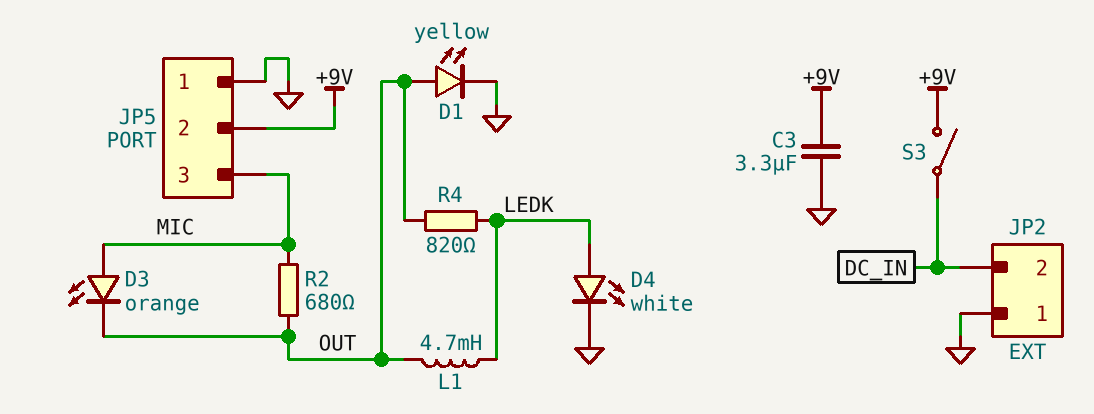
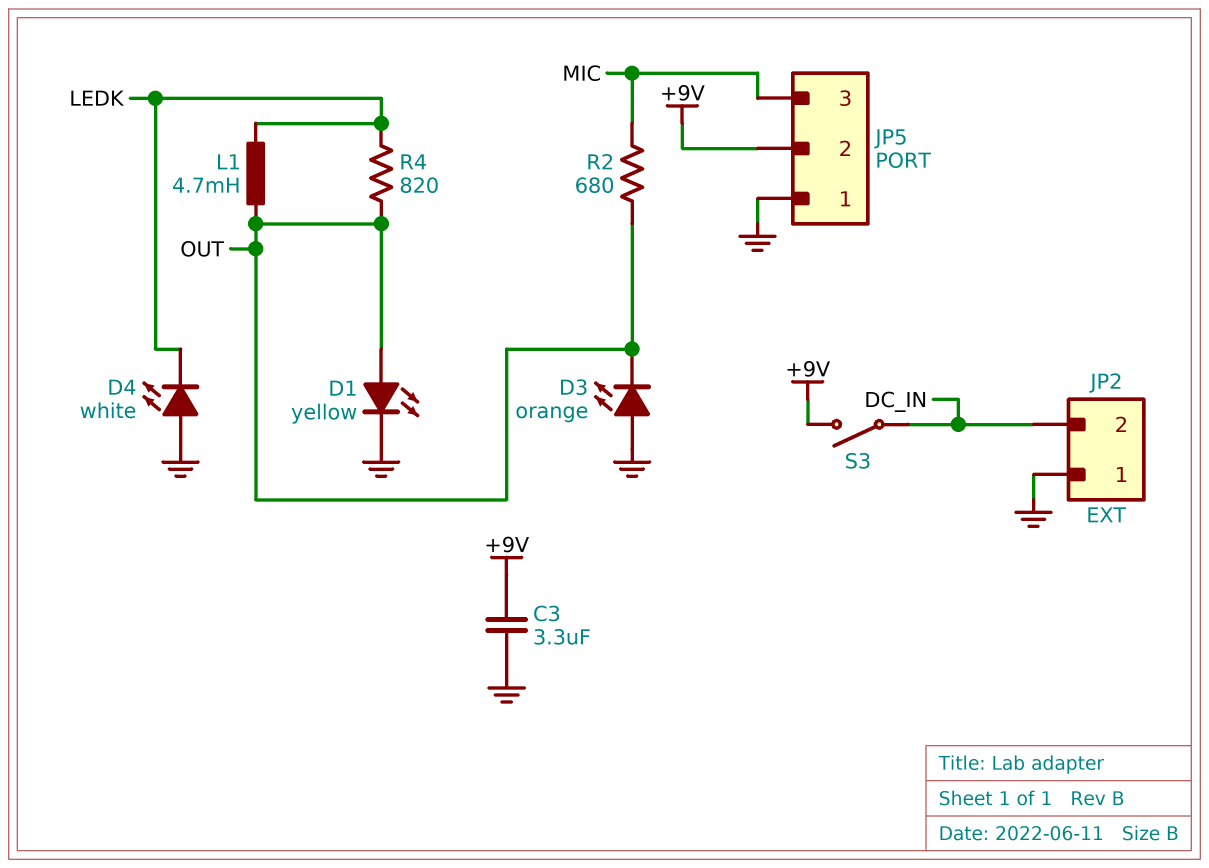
D3: LED orange (A MIC, K OUT) -> LED orange (A GND, K OUT)
D4: LED white (A LEDK, K GND) -> LED white (A GND, K LEDK)

